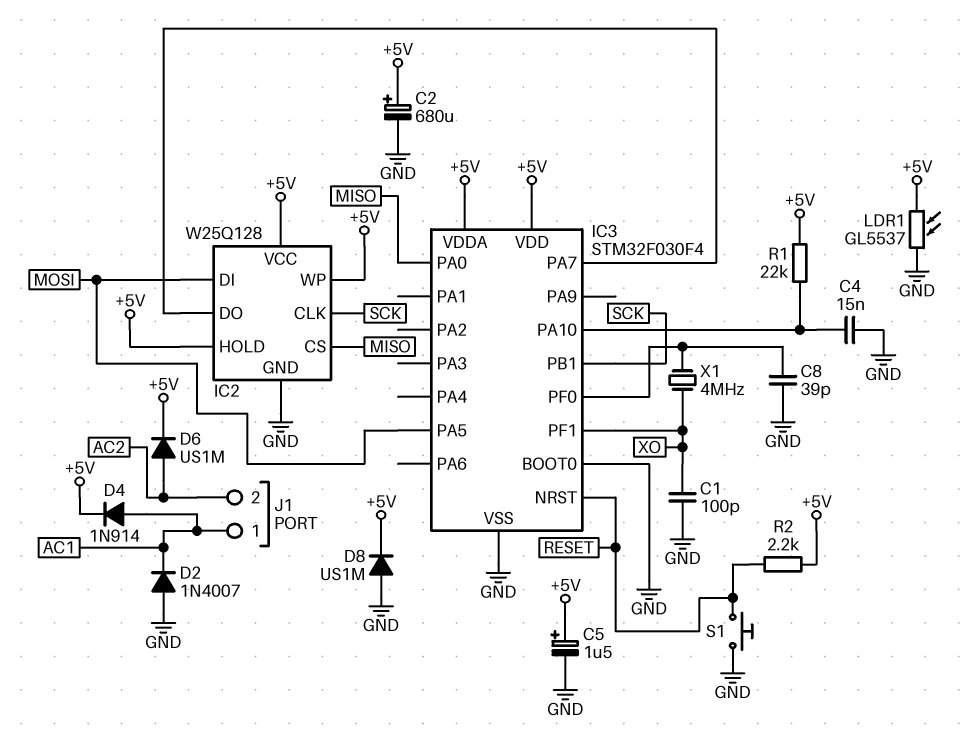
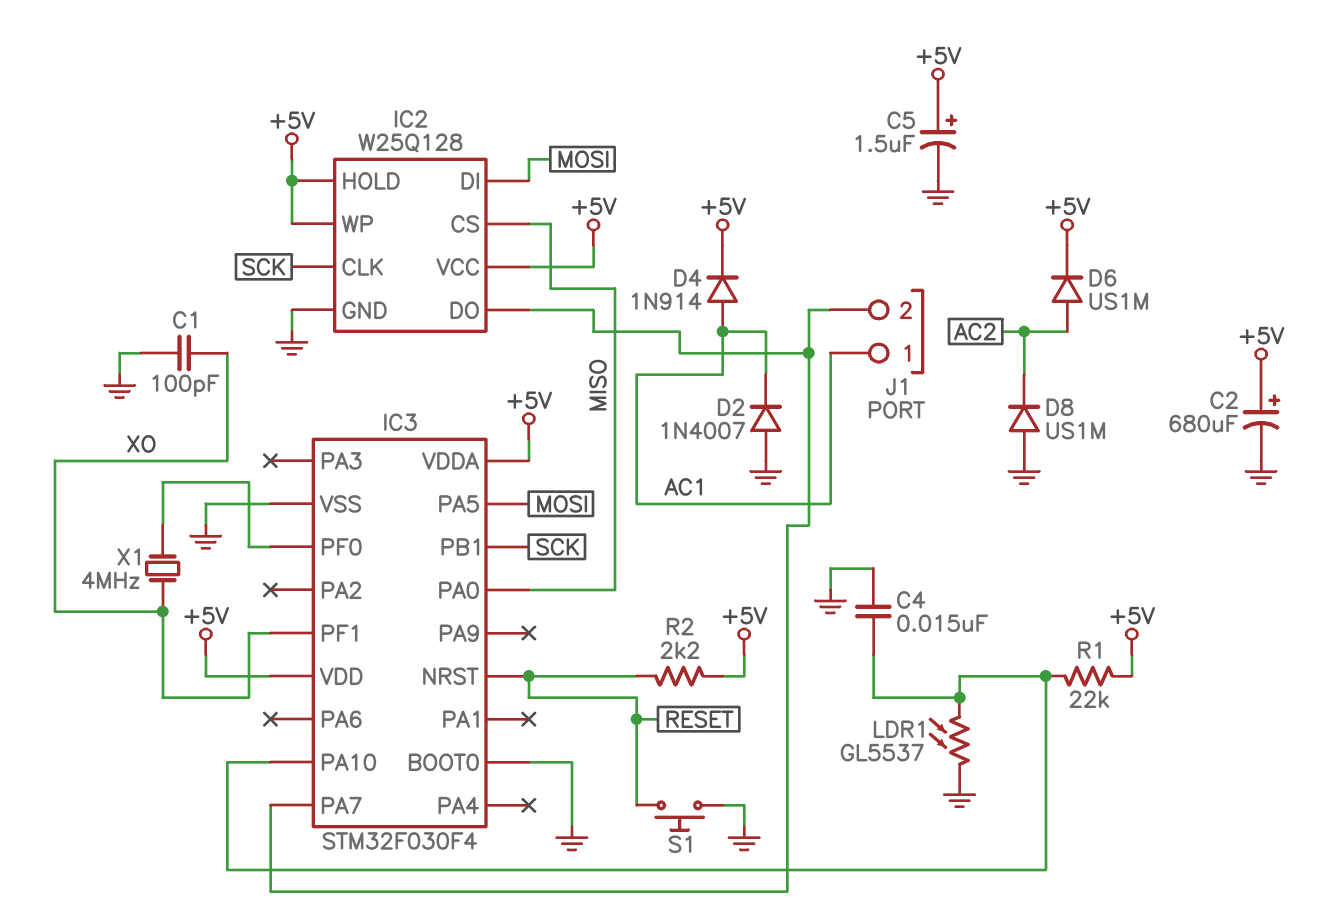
C8: 39pF (GND, IC3/PF0) -> none
D8: diode US1M (A GND, K +5V) -> diode US1M (A GND, K AC2)
J1 pin 2: AC2 -> IC2/DO
LDR1: GL5537 (+5V, GND) -> GL5537 (GND, IC3/PA10)

